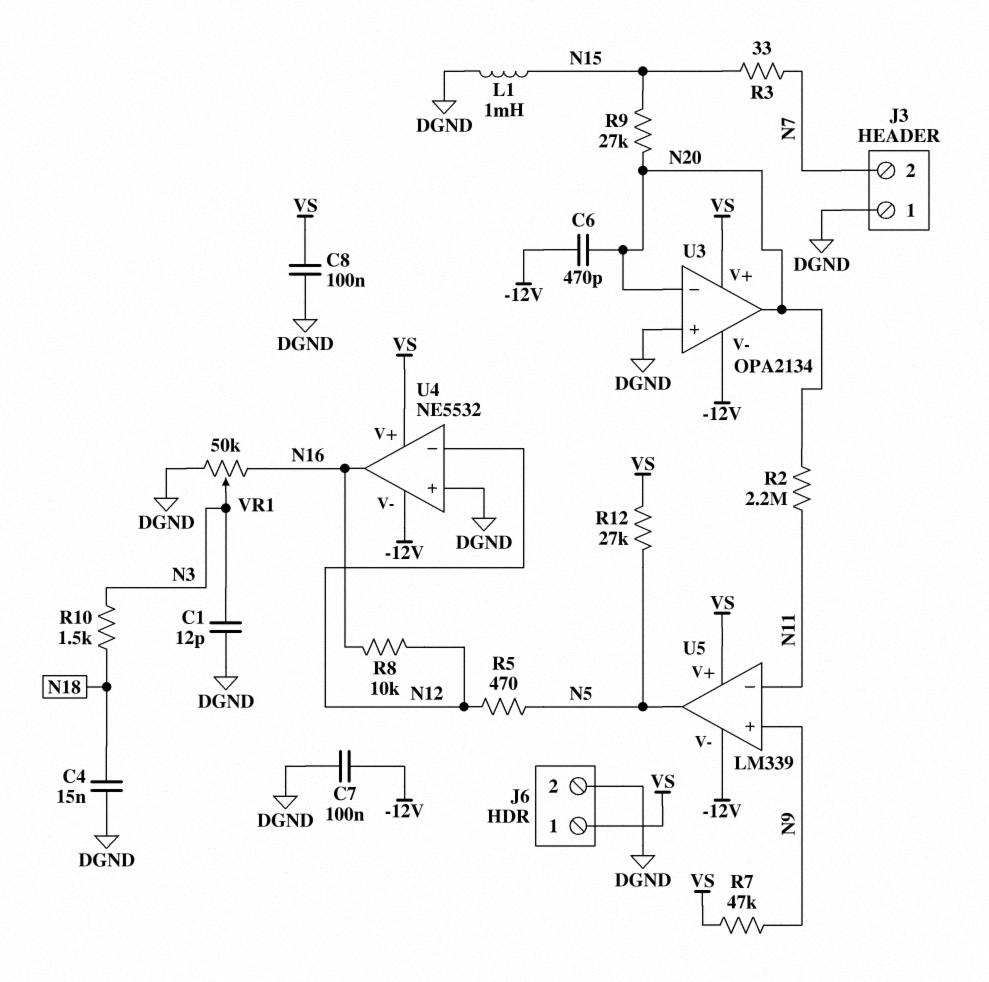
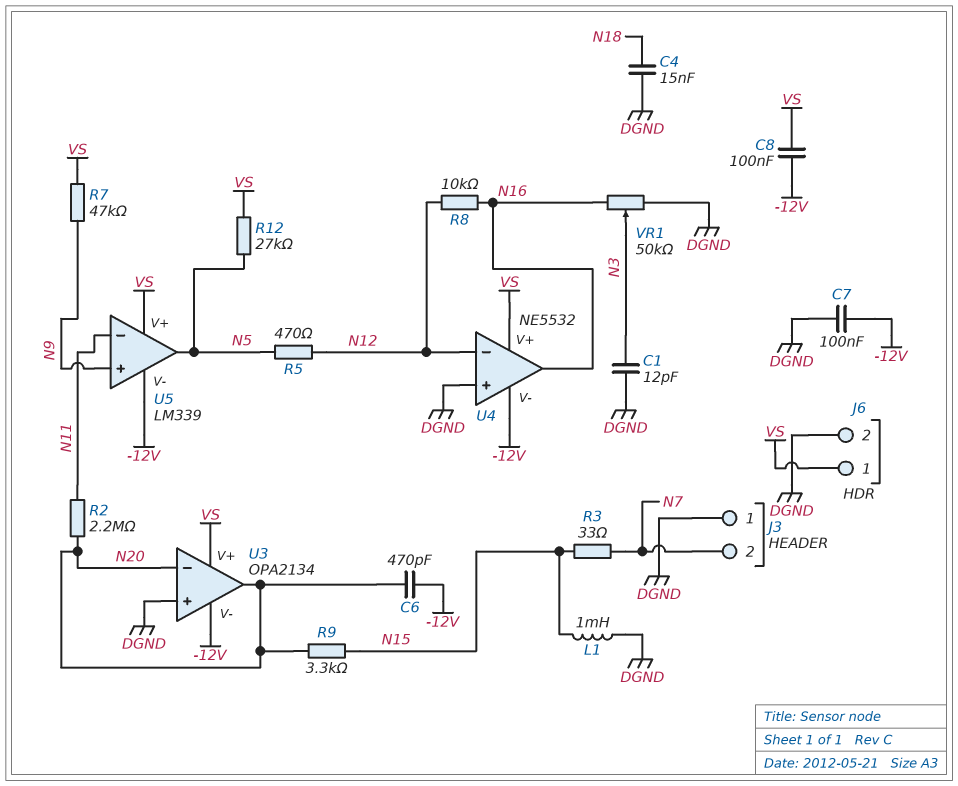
C8: 100nF (DGND, VS) -> 100nF (-12V, VS)
R9: 27k (N15, N20) -> 3.3k (N15, N20)
R10: 1.5k (N3, N18) -> none

